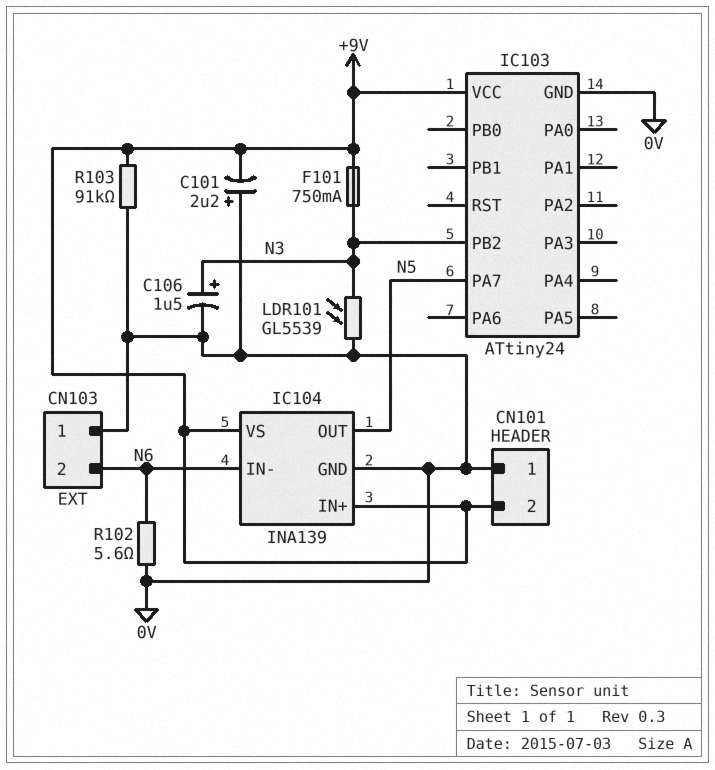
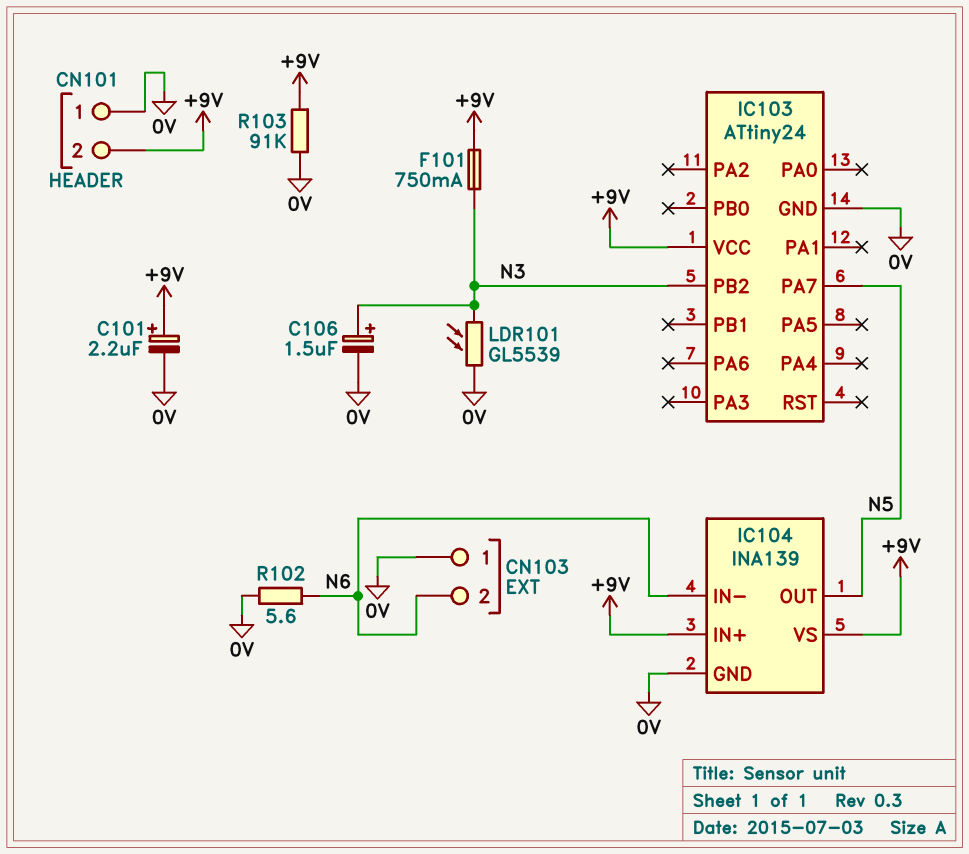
C101: 2.2uF (plus 0V, minus +9V) -> 2.2uF (plus +9V, minus 0V)

